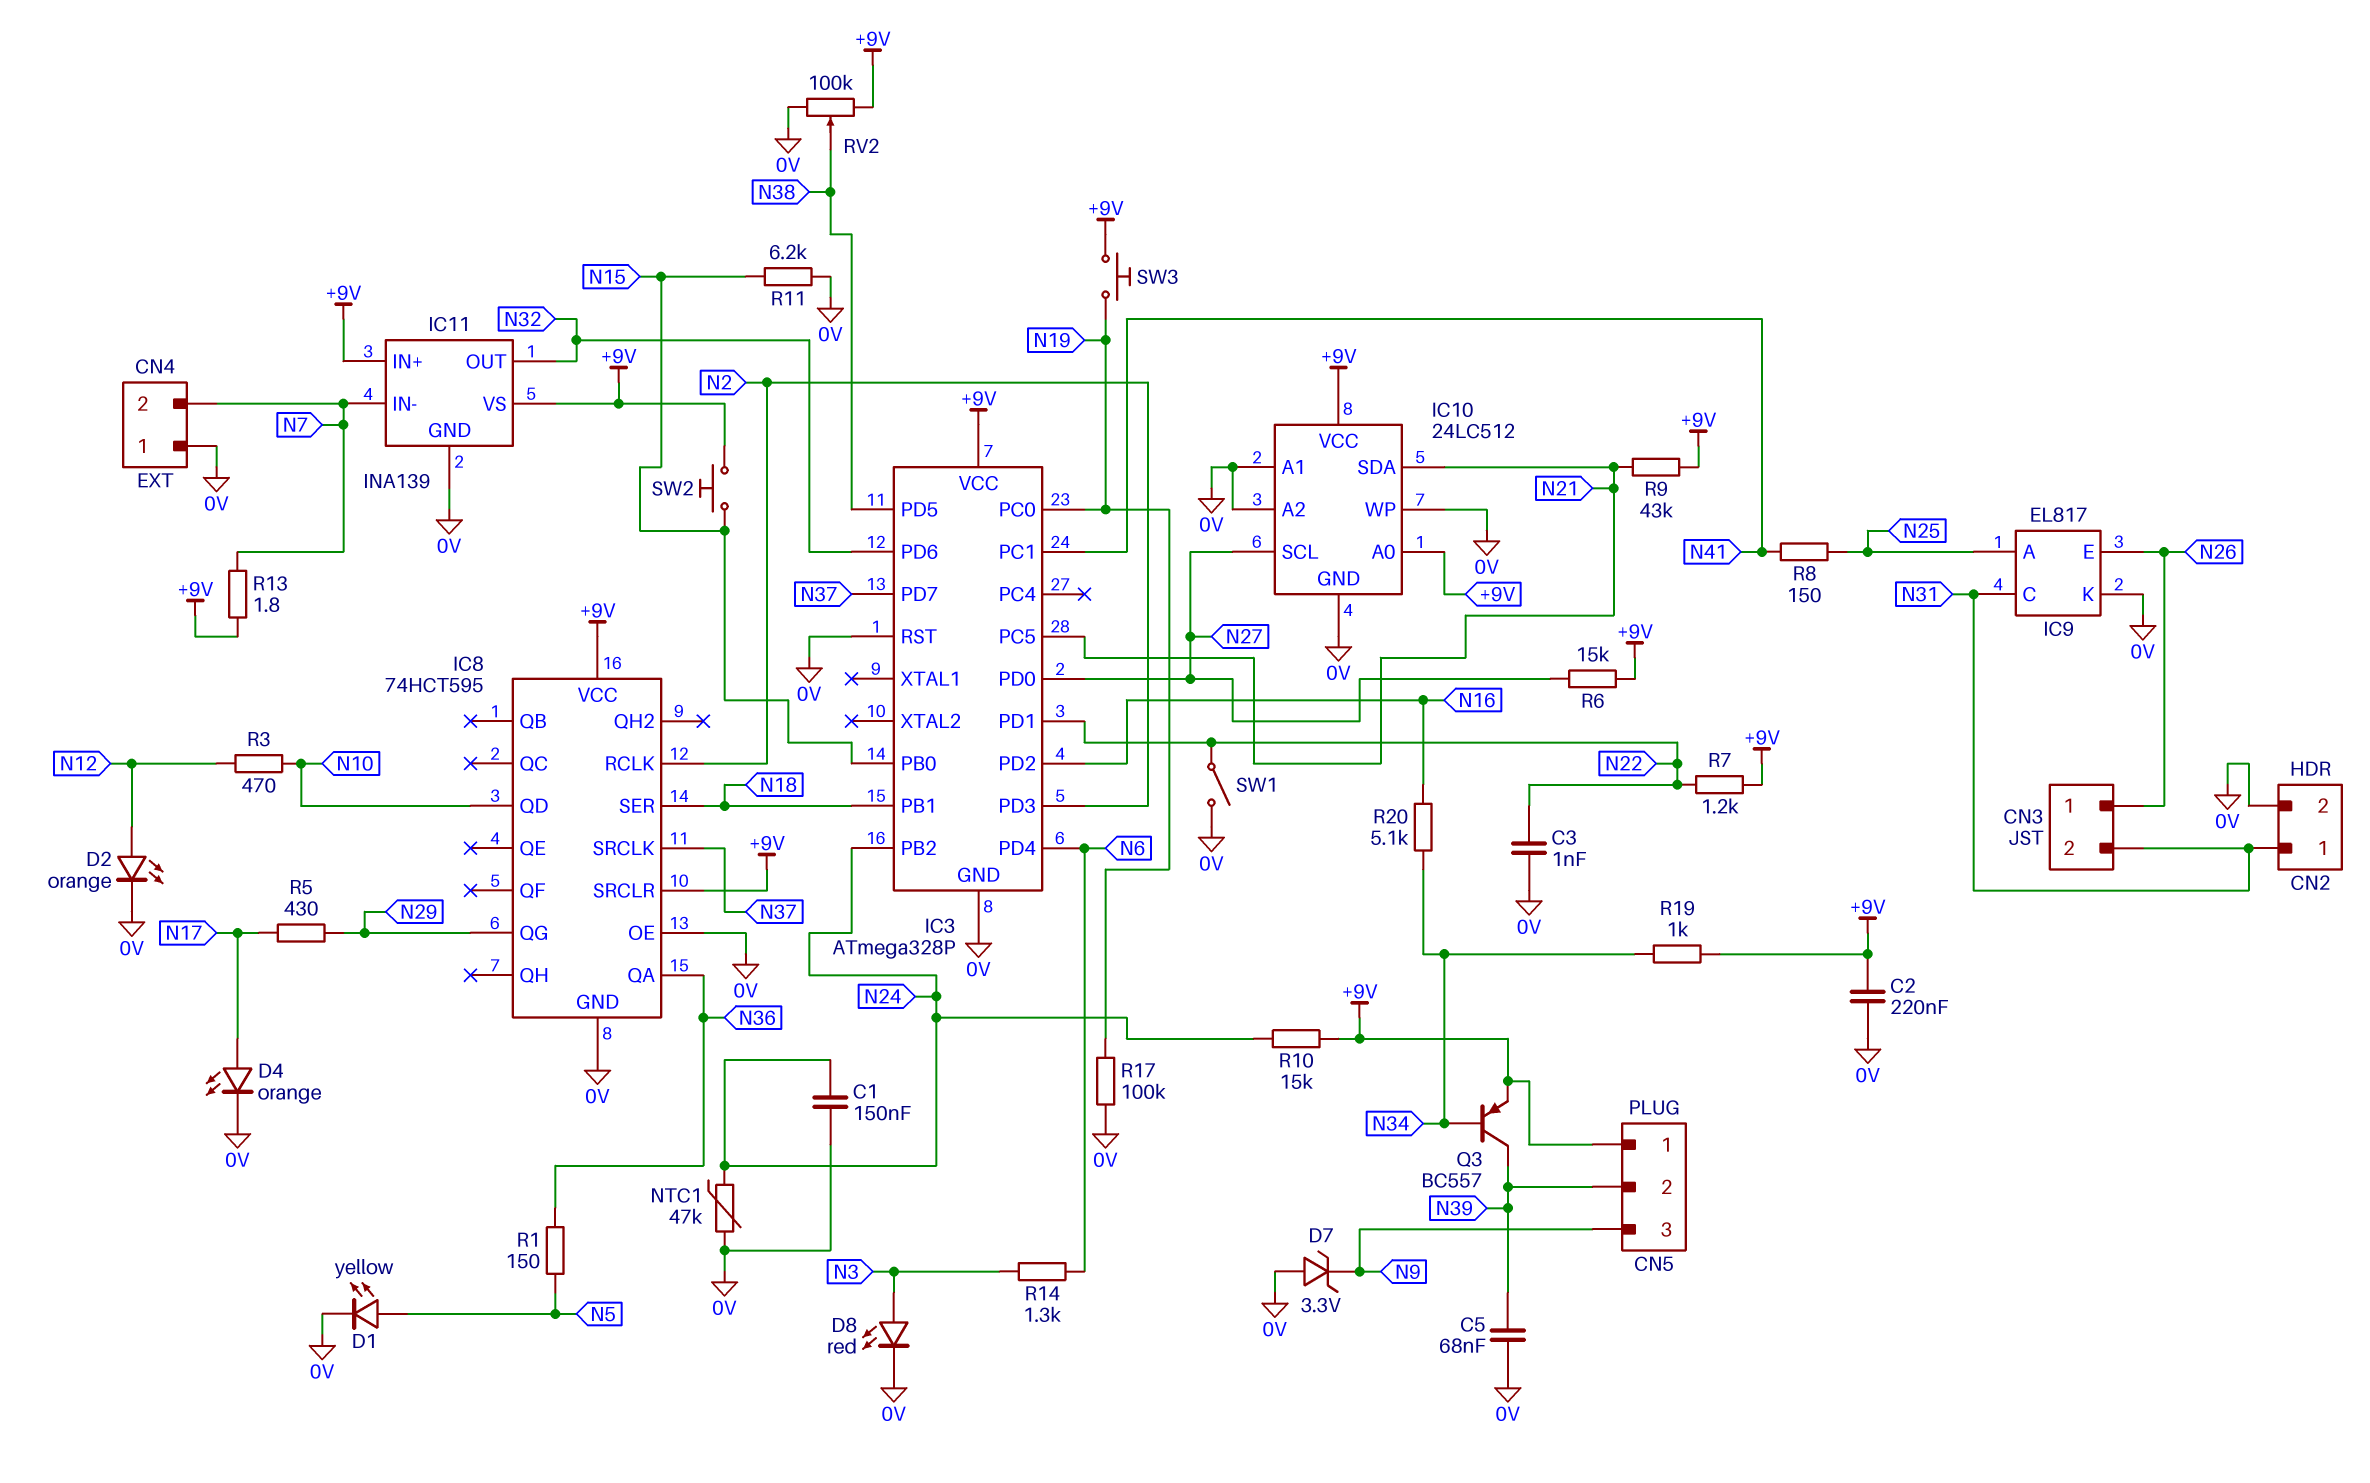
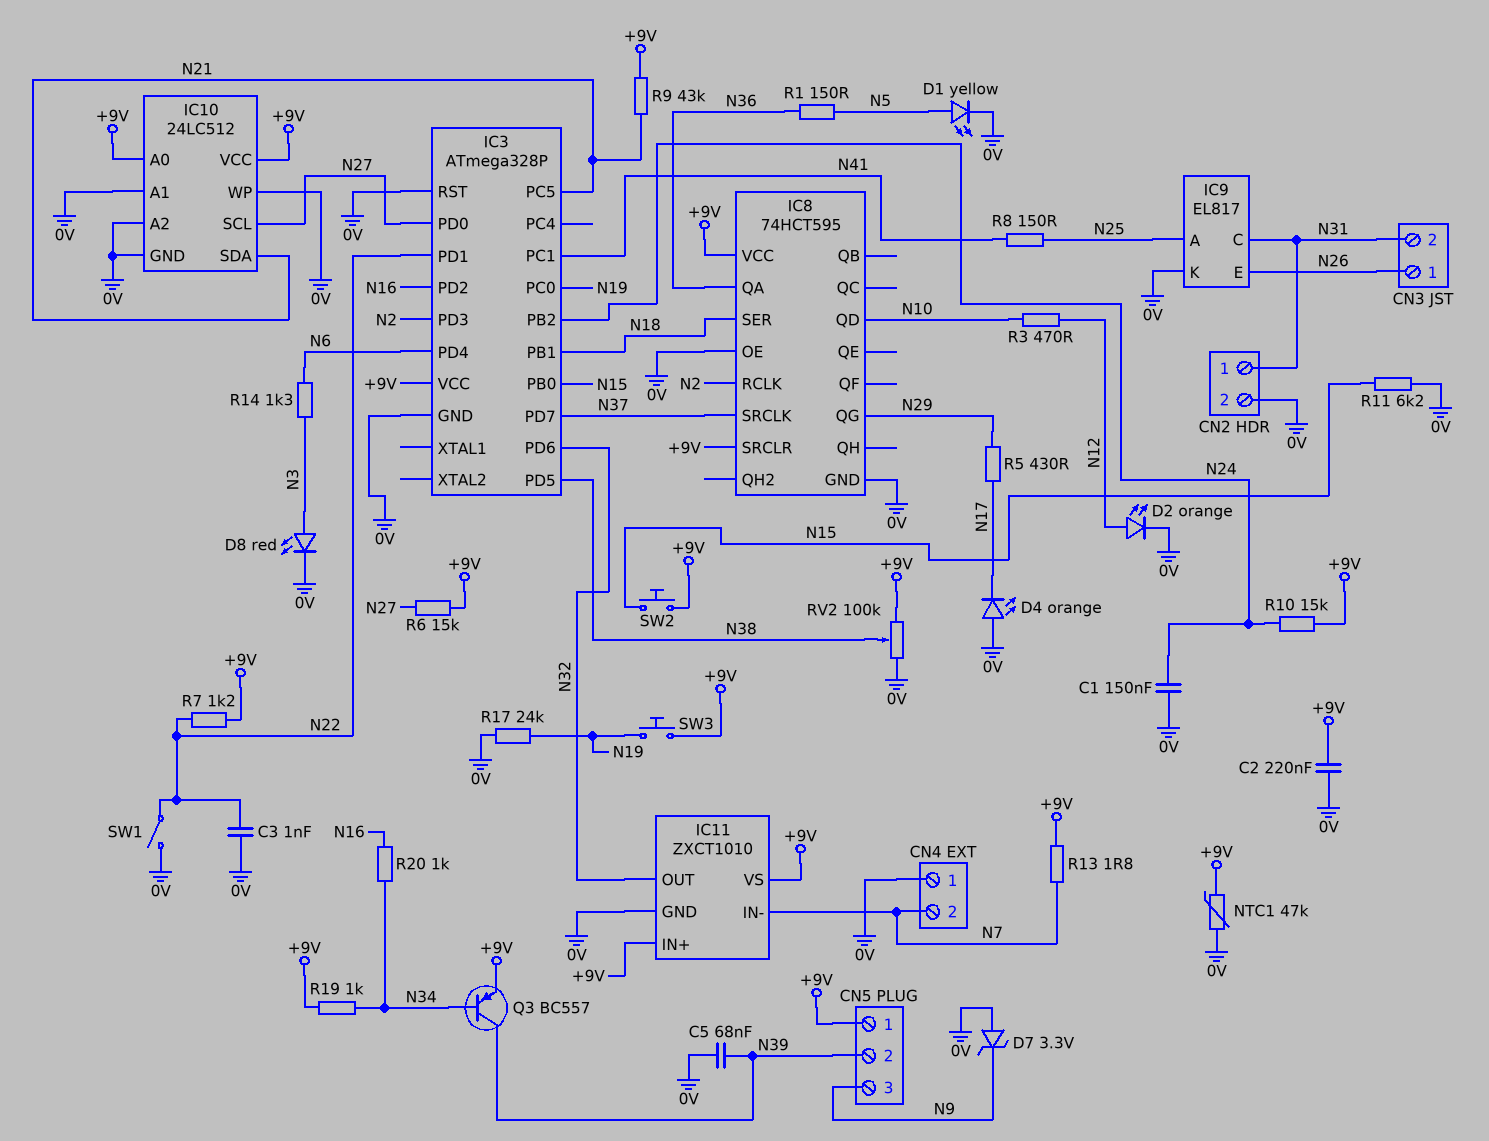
D4: LED orange (A N17, K 0V) -> LED orange (A 0V, K N17)
IC11: INA139 -> ZXCT1010
NTC1: 47k (0V, N24) -> 47k (+9V, 0V)
R17: 100k (0V, N19) -> 24k (0V, N19)
R20: 5.1k (N16, N34) -> 1k (N16, N34)

